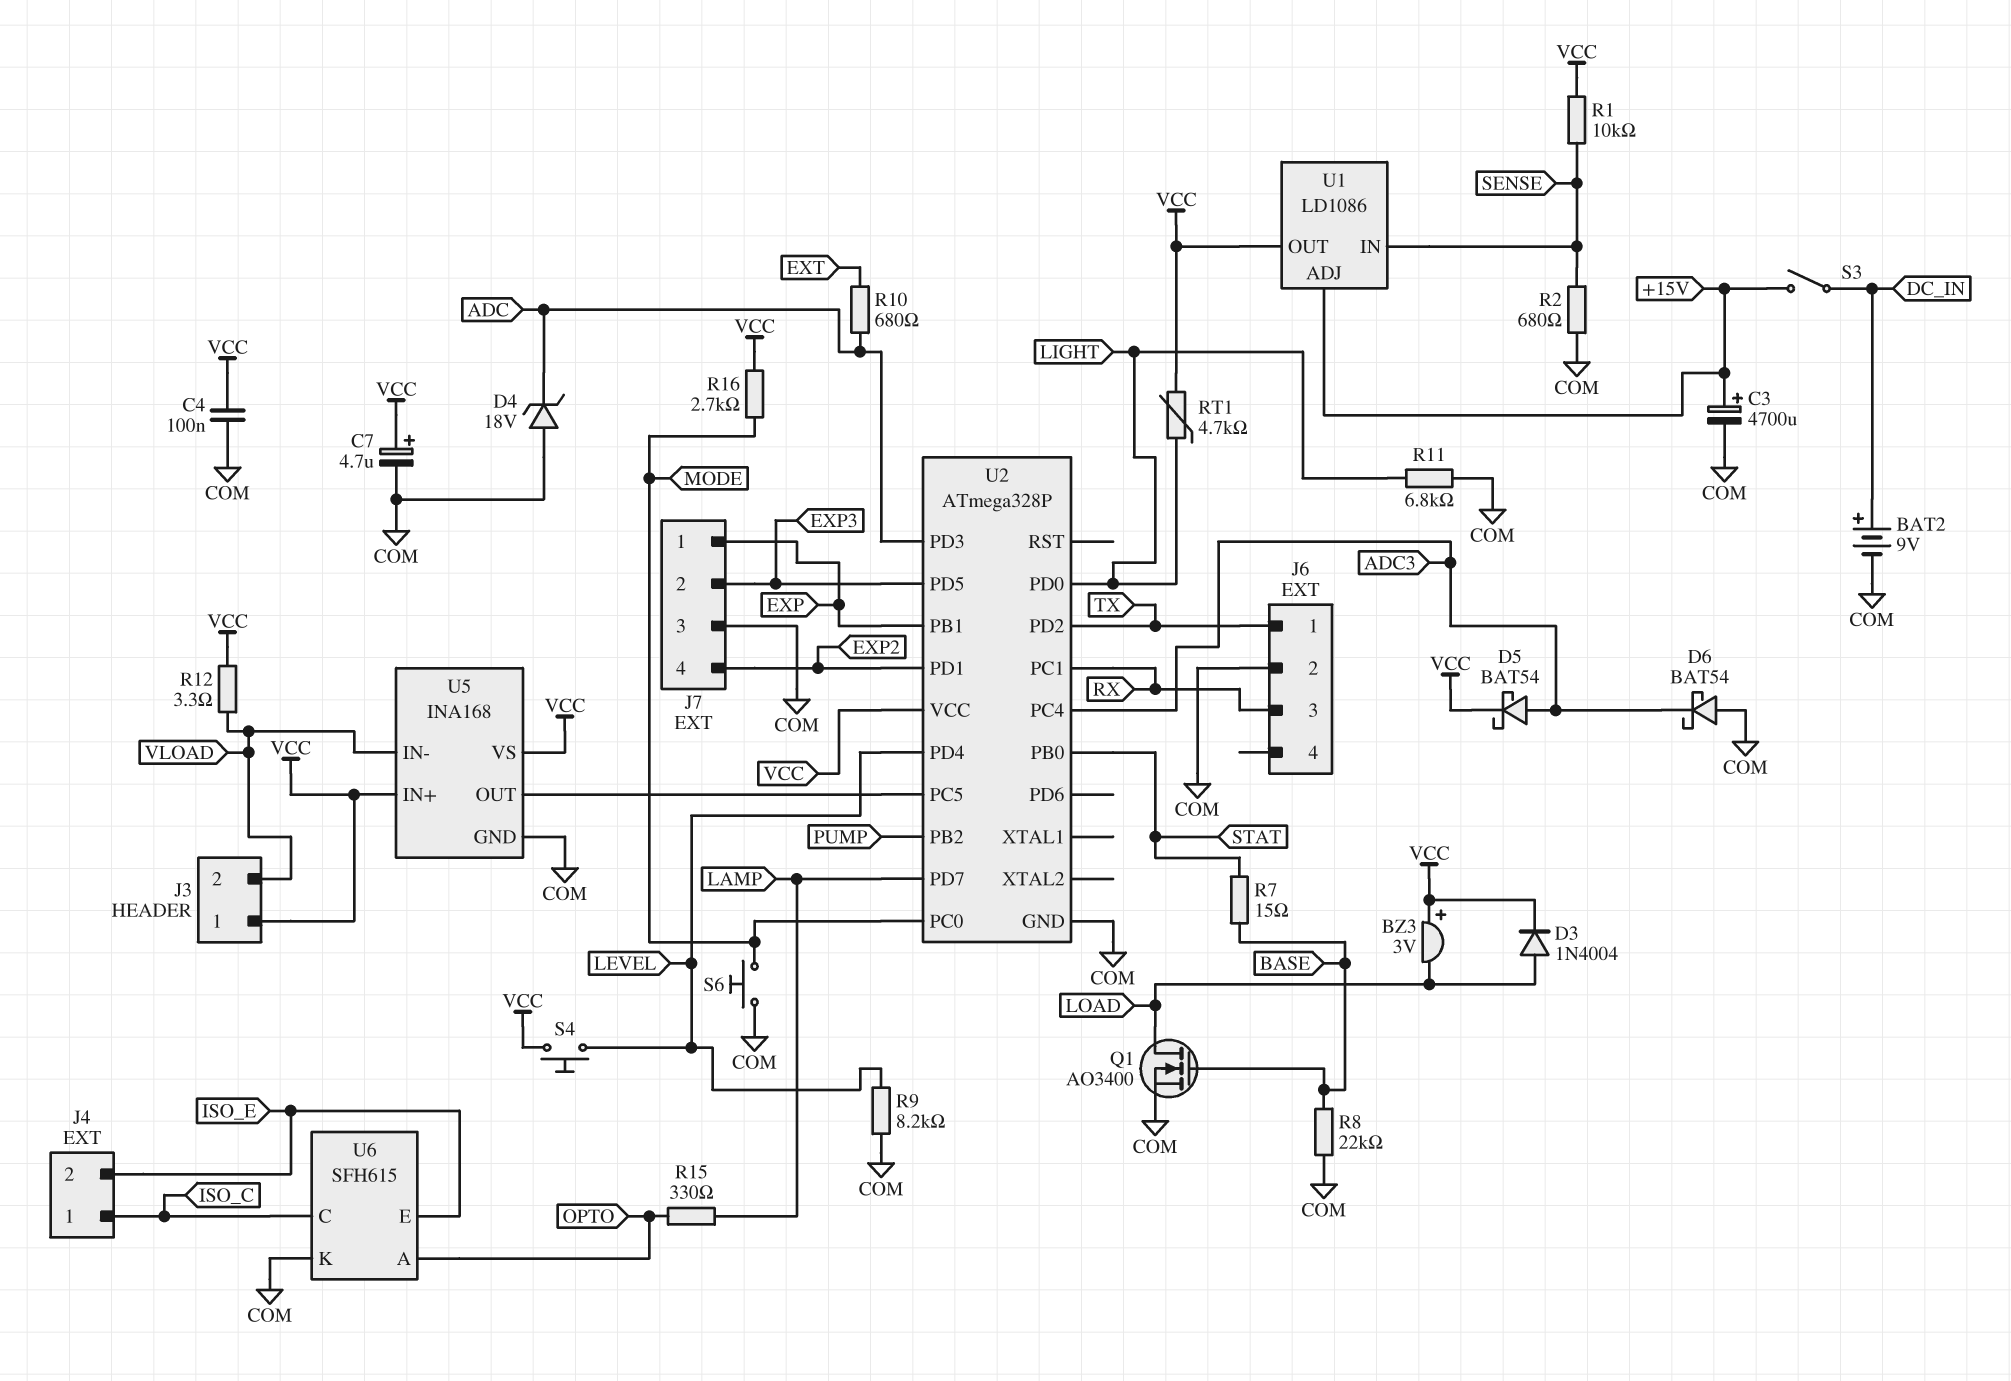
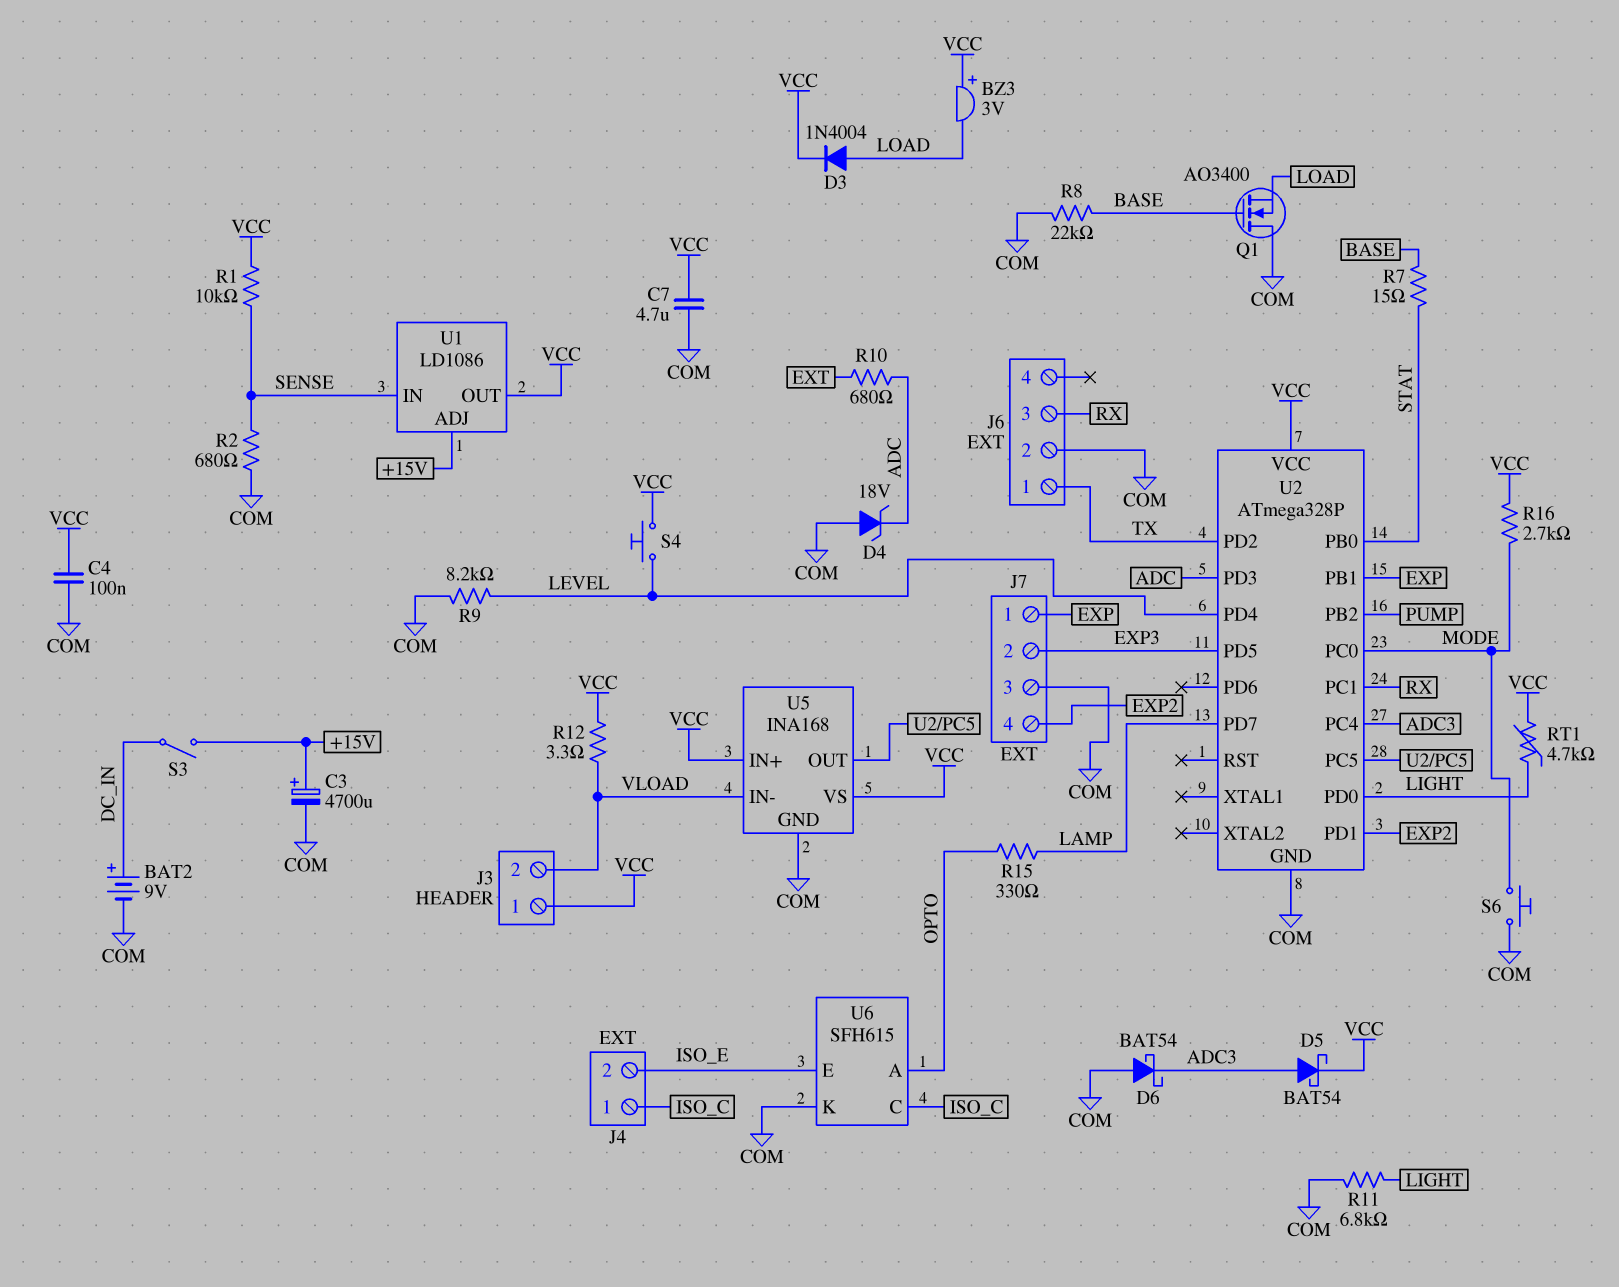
C7: 4.7uF (plus VCC, minus COM) -> 4.7uF (COM, VCC)
Q1: NMOS AO3400 (G BASE, D LOAD, S COM) -> NMOS AO3400 (G BASE, D COM, S LOAD)

